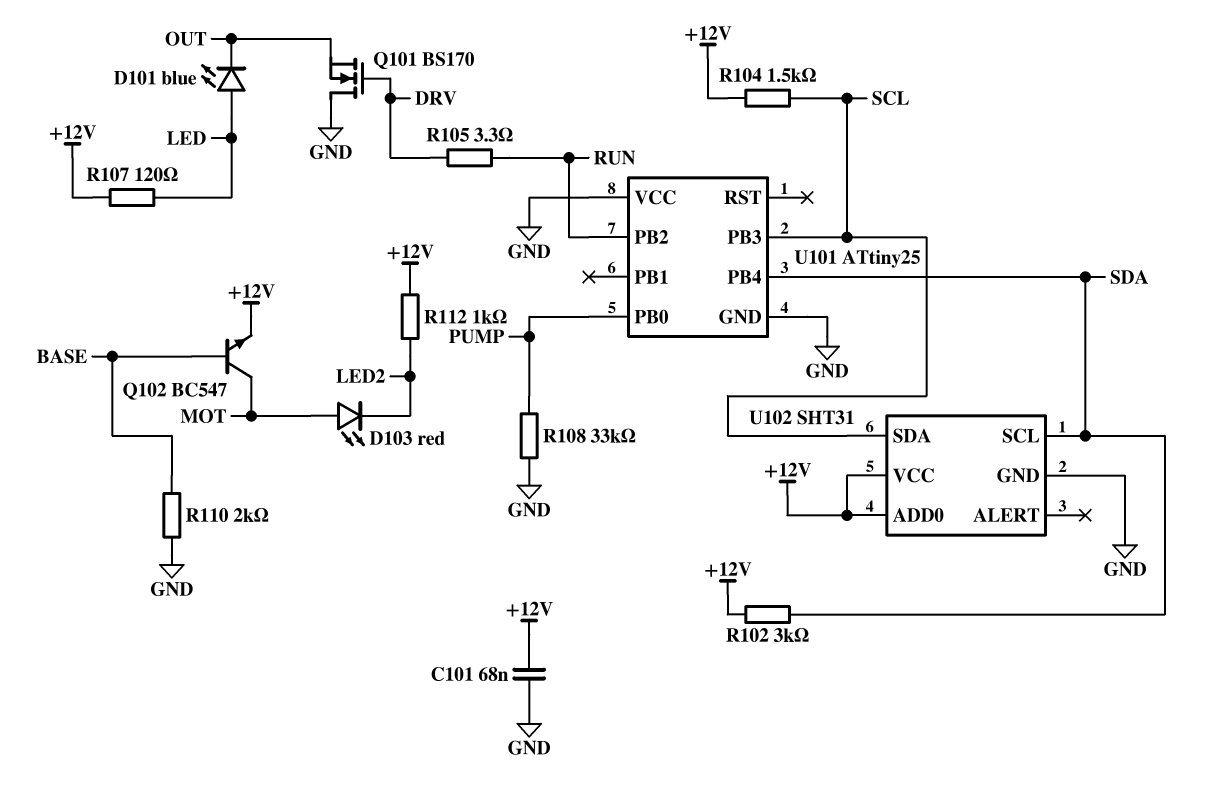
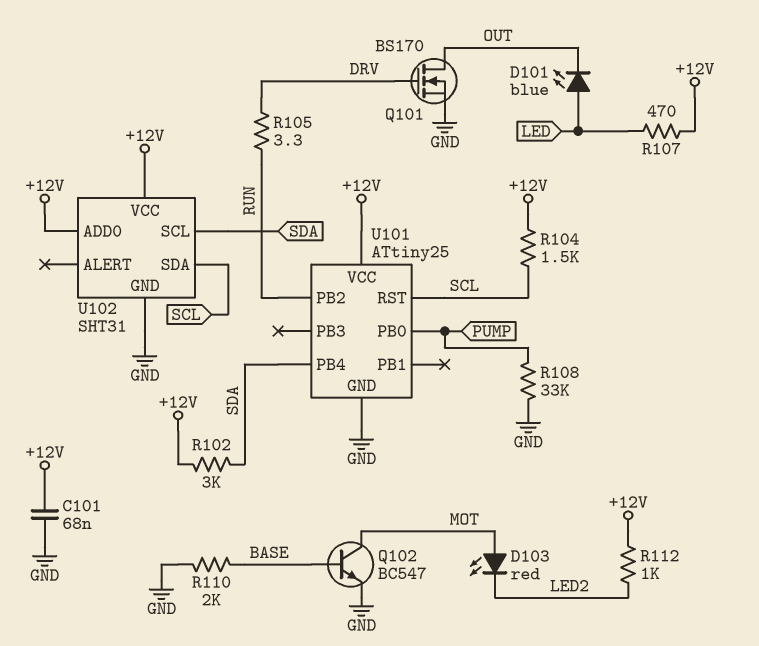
Q101: NMOS BS170 (G DRV, D GND, S OUT) -> NMOS BS170 (G DRV, D OUT, S GND)
Q102: NPN BC547 (B BASE, C MOT, E +12V) -> NPN BC547 (B BASE, C MOT, E GND)
R107: 120 (+12V, LED) -> 470 (+12V, LED)
U101 pin PB3: SCL -> none
U101 pin RST: none -> SCL
U101 pin VCC: GND -> +12V

